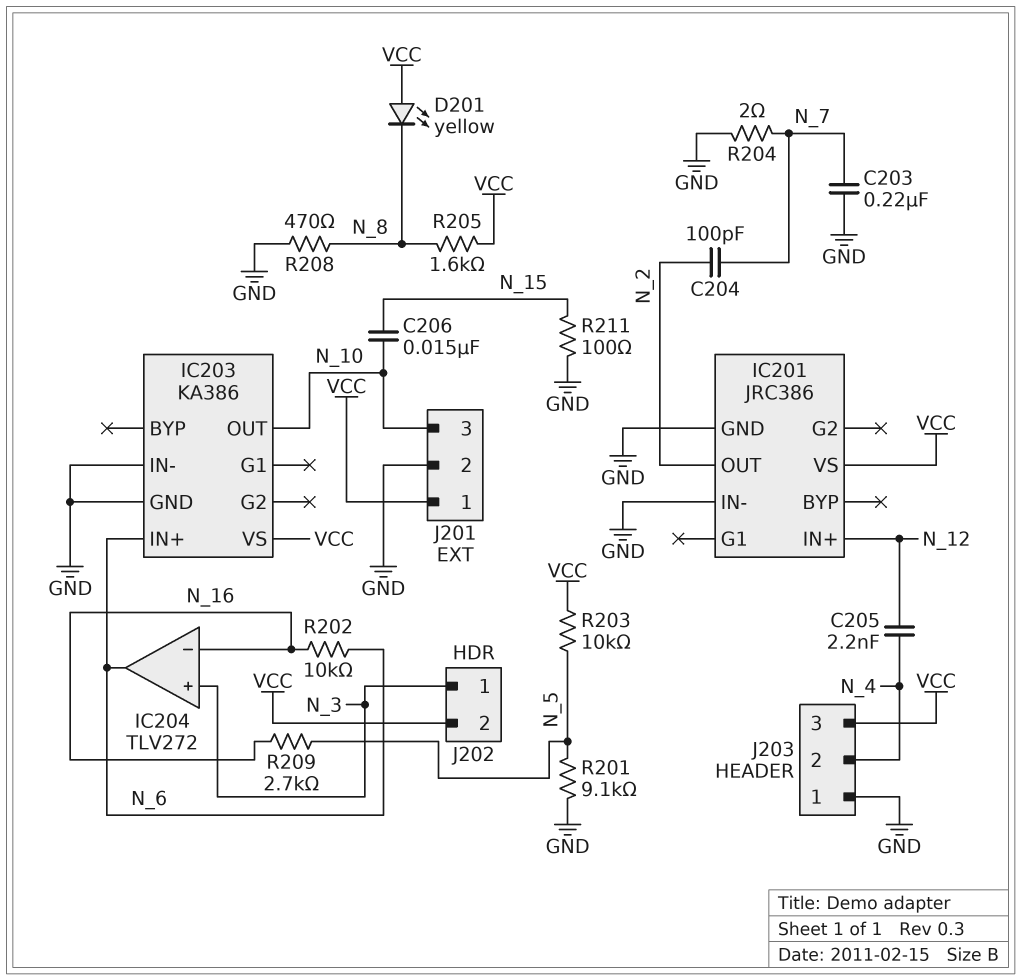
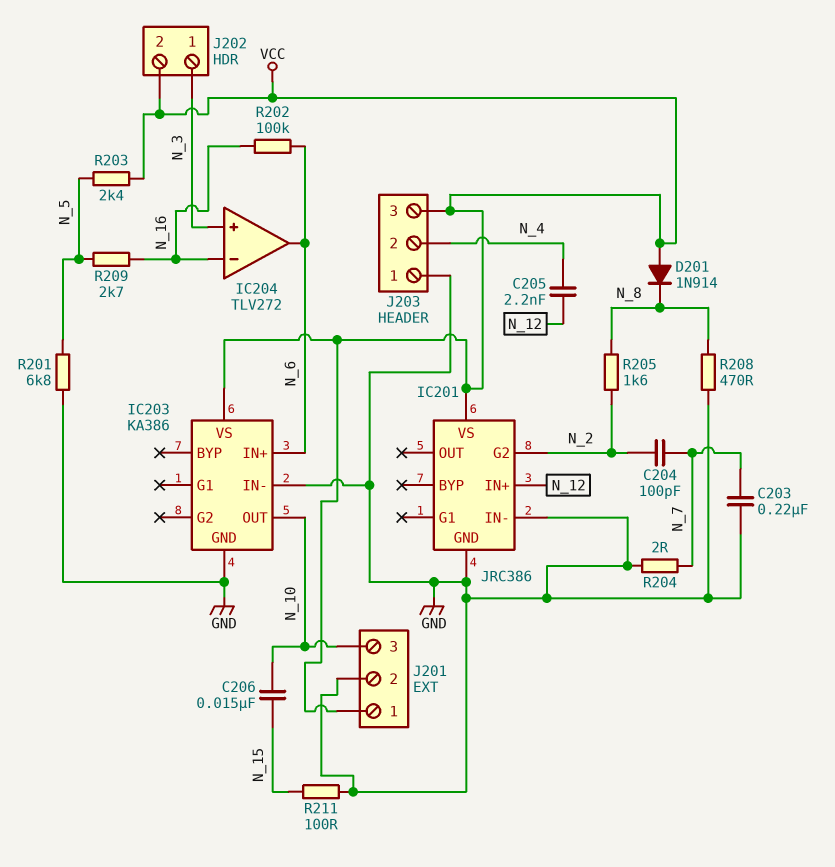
D201: LED yellow (A VCC, K N_8) -> diode 1N914 (A VCC, K N_8)
IC201 pin G2: none -> N_2
IC201 pin OUT: N_2 -> none
R201: 9.1k (GND, N_5) -> 6.8k (GND, N_5)
R202: 10k (N_6, N_16) -> 100k (N_6, N_16)
R203: 10k (N_5, VCC) -> 2.4k (N_5, VCC)
R205: 1.6k (N_8, VCC) -> 1.6k (N_2, N_8)

